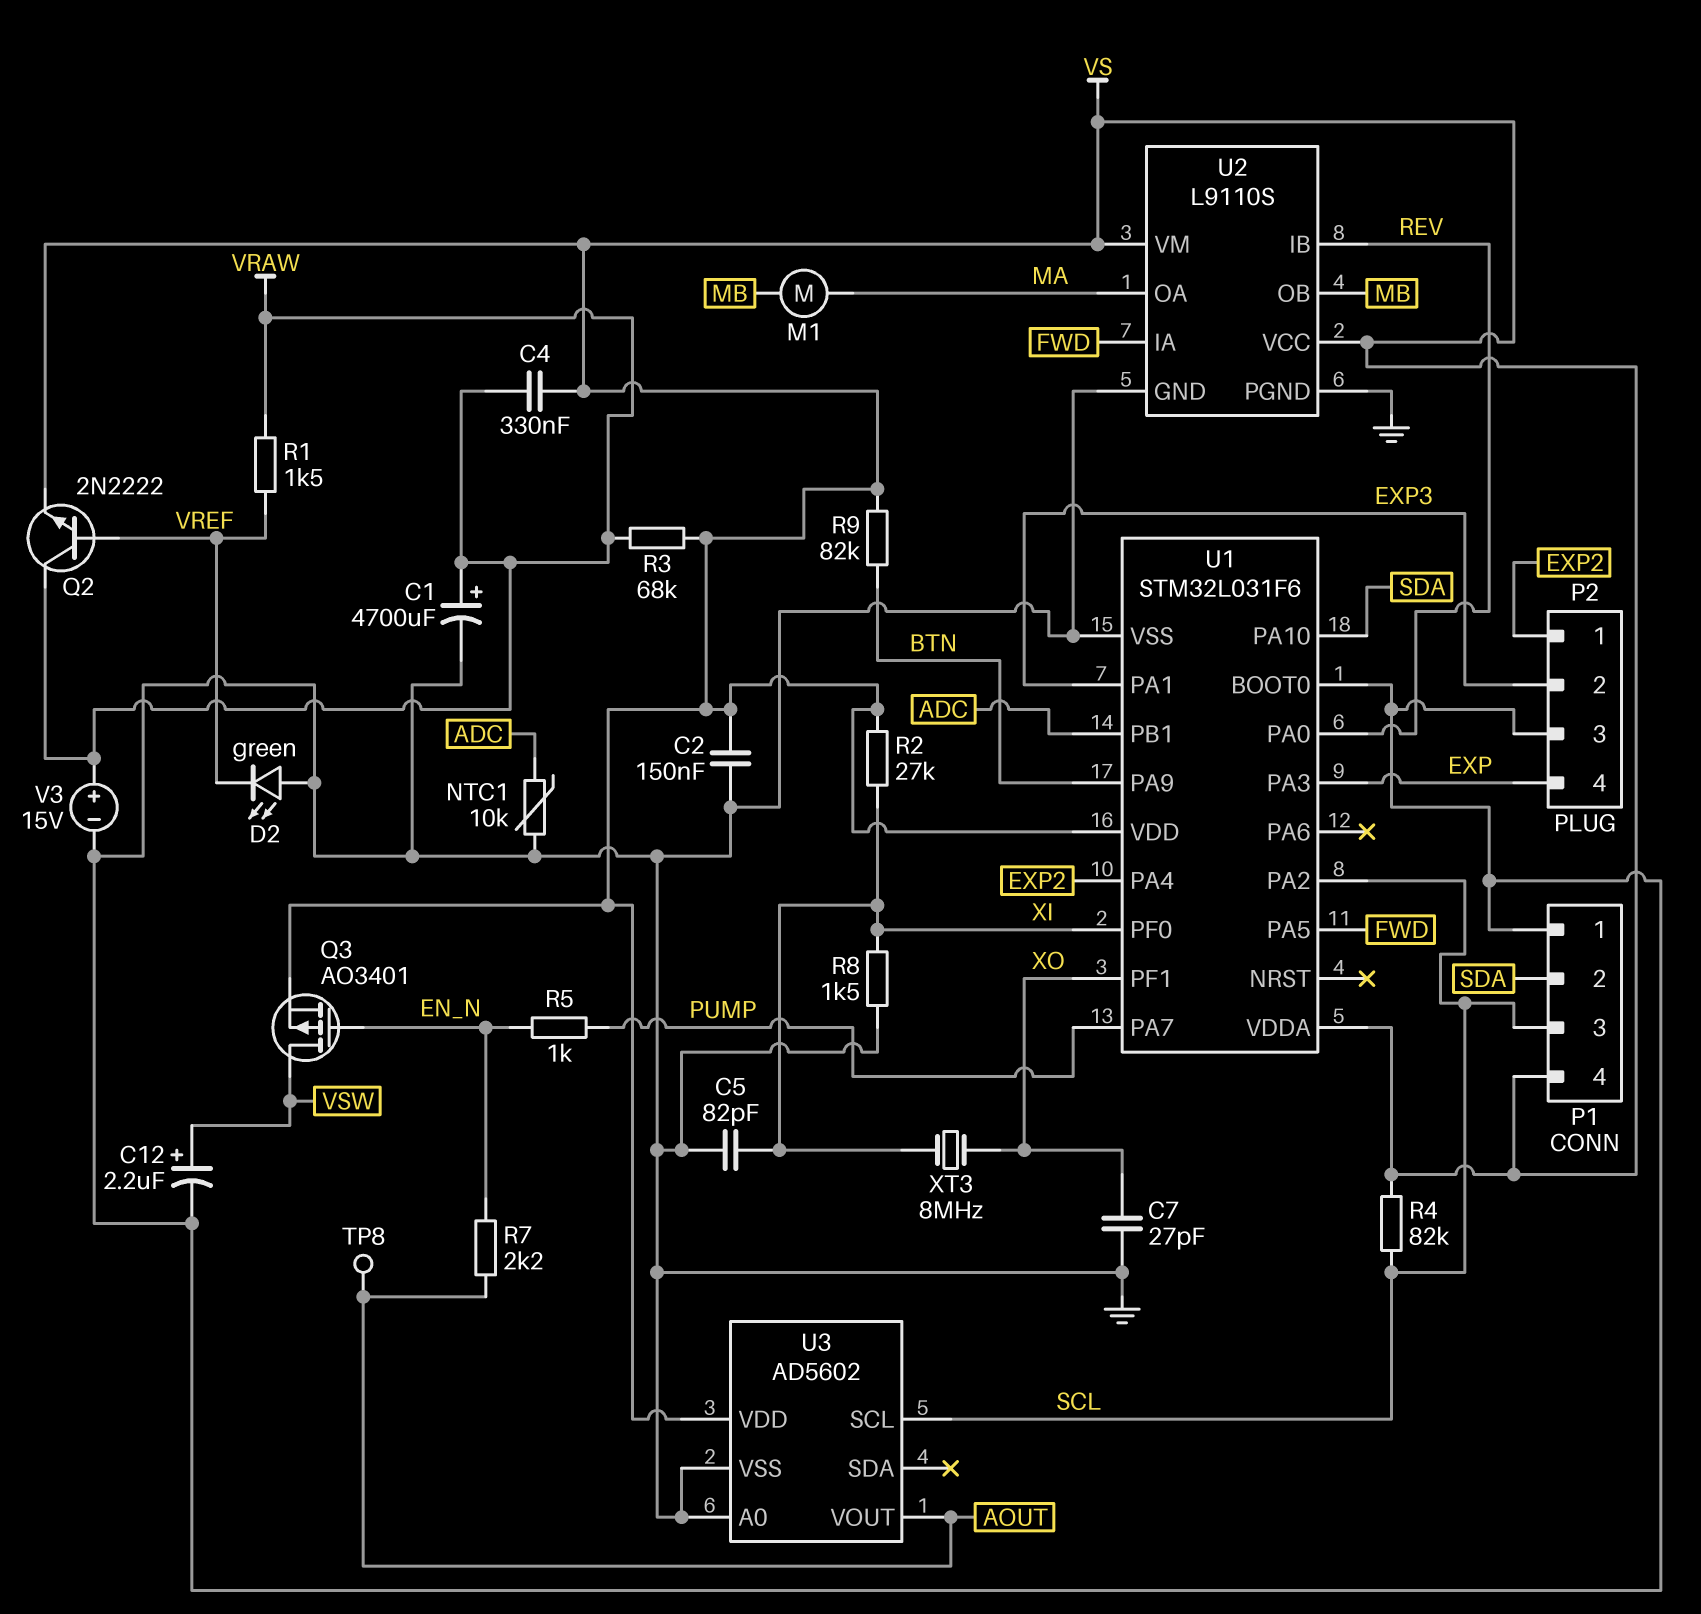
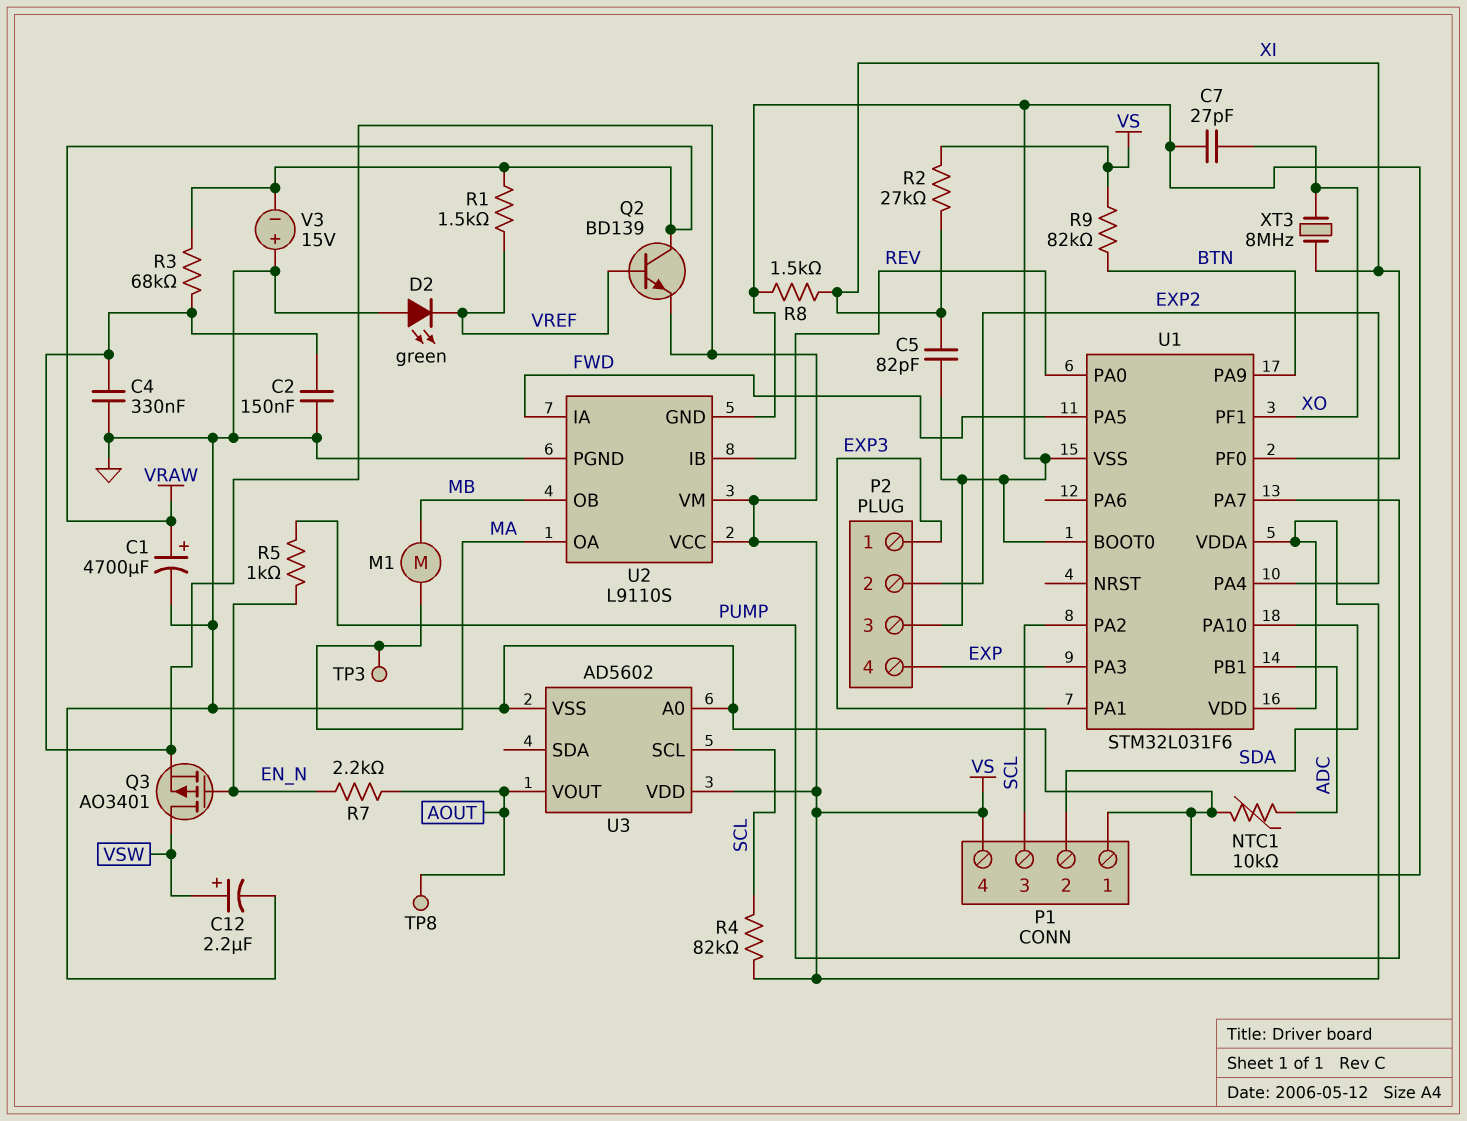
C4: 330nF (VRAW, VS) -> 330nF (GND, VS)
P2 pin 1: EXP2 -> EXP3
P2 pin 2: EXP3 -> EXP2
Q2: NPN 2N2222 (B VREF, C VRAW, E VS) -> NPN BD139 (B VREF, C VRAW, E VS)
TP3: none -> test point (MA)
V3: 15V (plus VRAW, minus GND) -> 15V (plus GND, minus VRAW)

